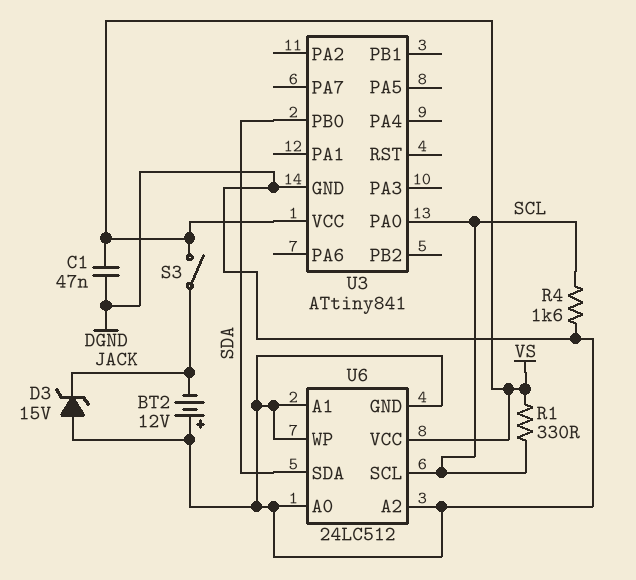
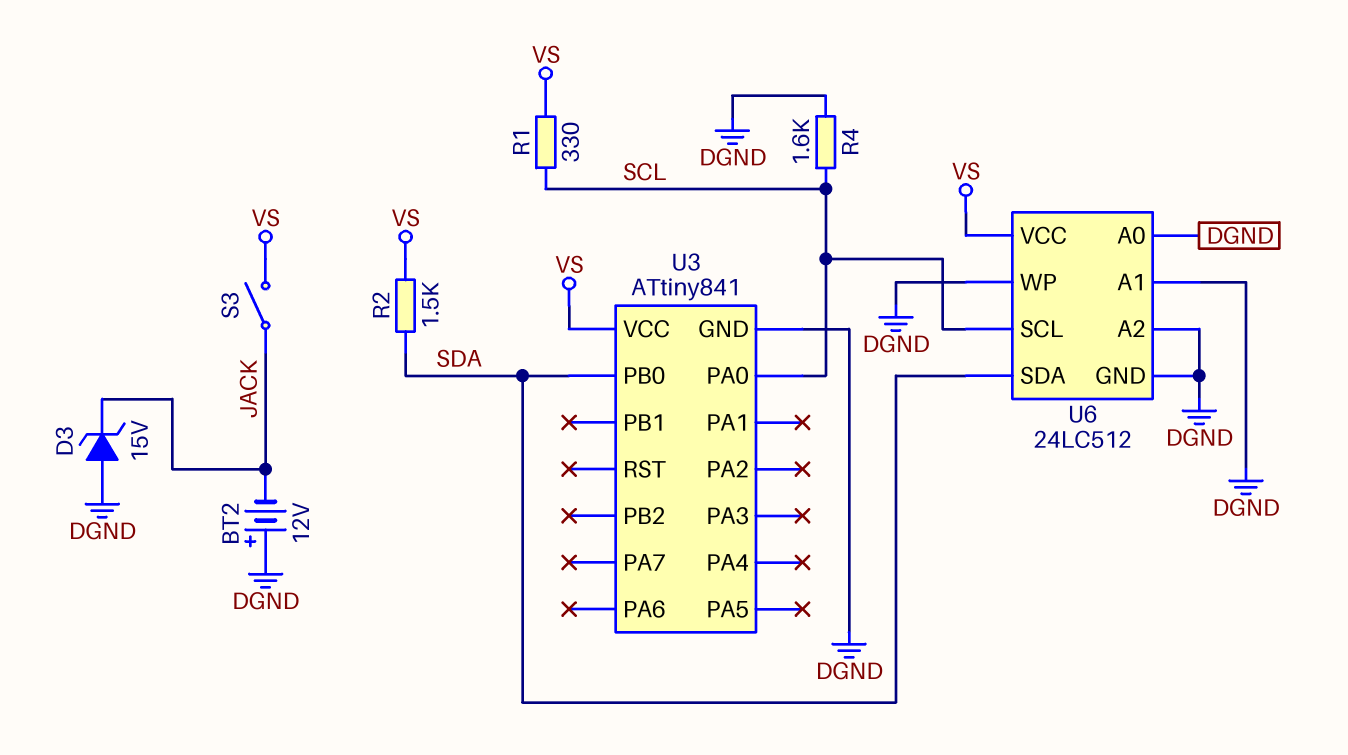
C1: 47nF (DGND, VS) -> none
R2: none -> 1.5k (SDA, VS)

